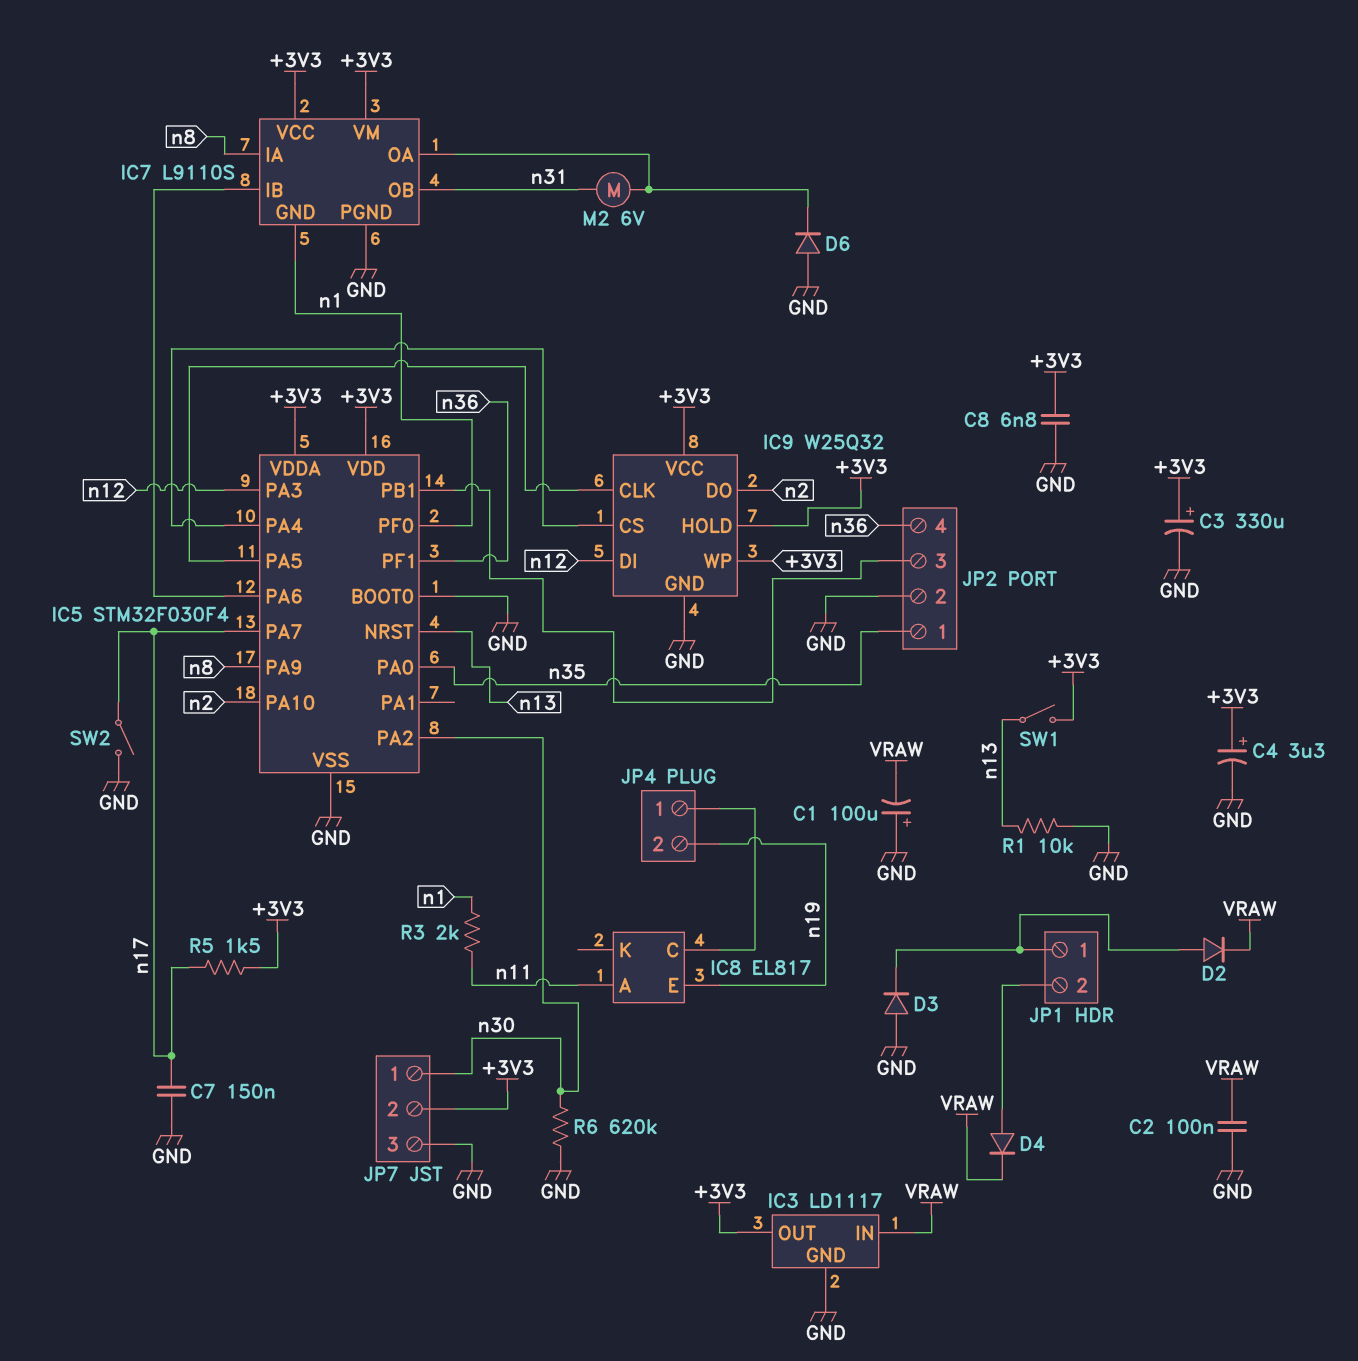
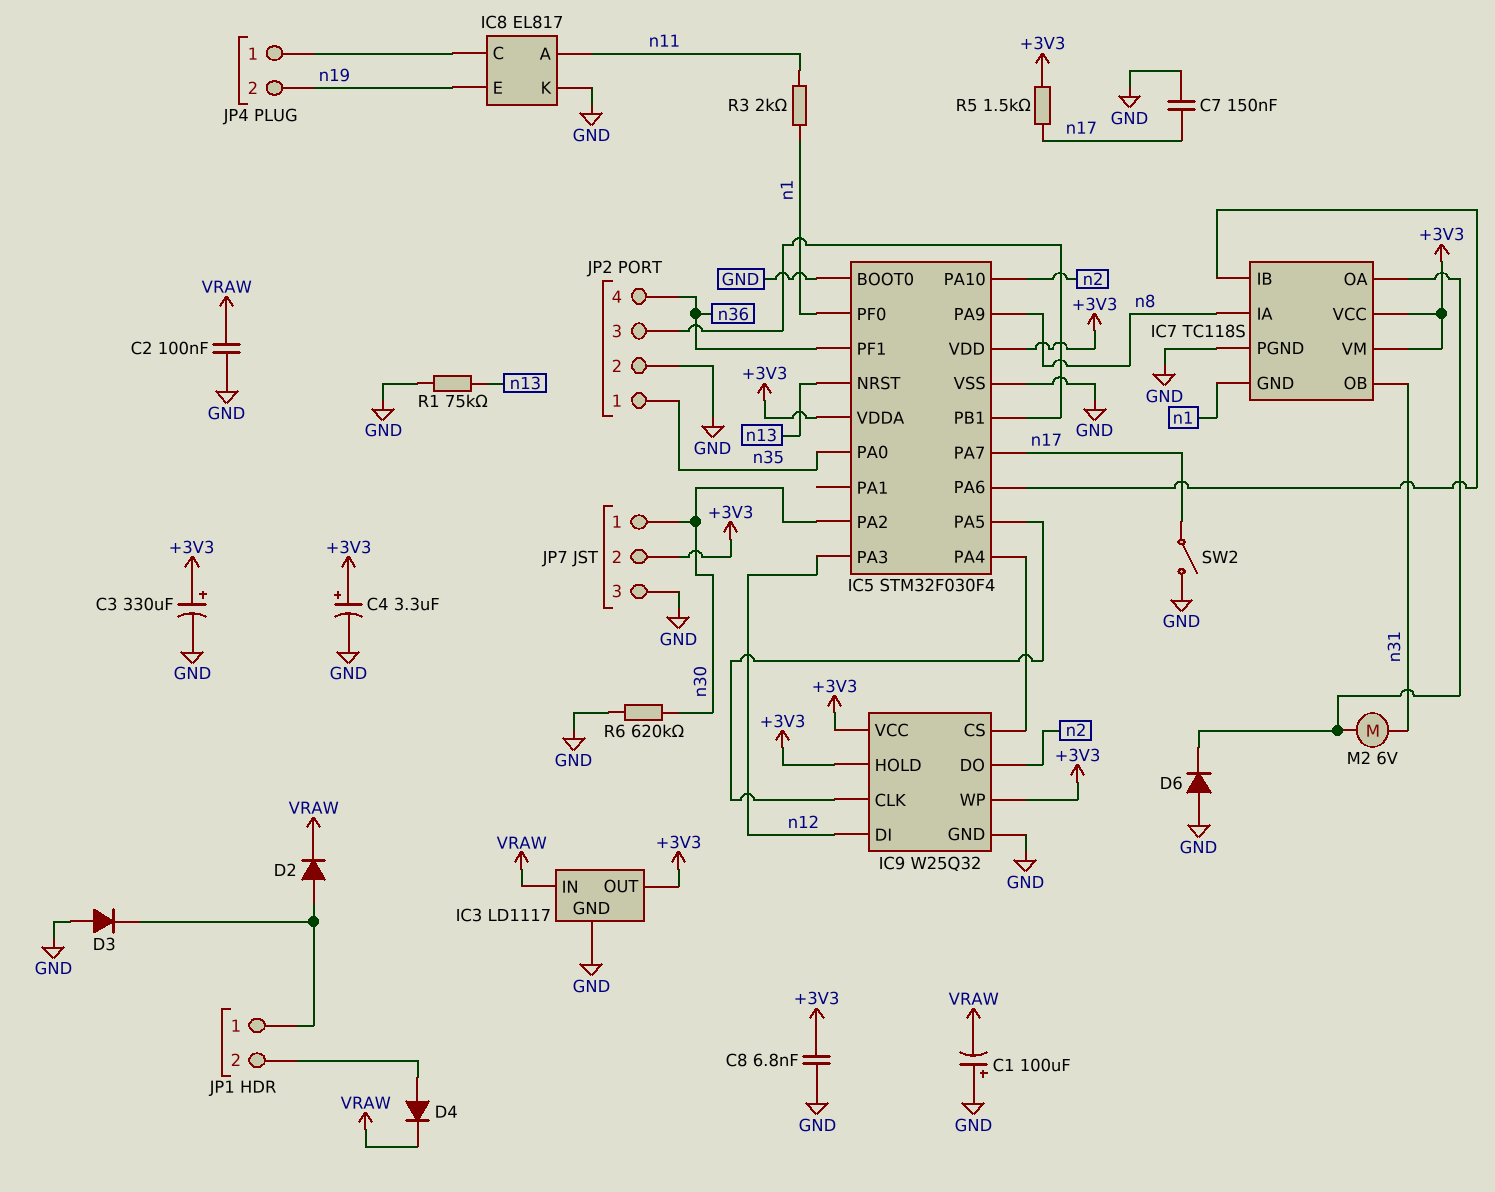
IC7: L9110S -> TC118S
IC8 pin K: none -> GND
R1: 10k (GND, n13) -> 75k (GND, n13)
SW1: switch (+3V3, n13) -> none

